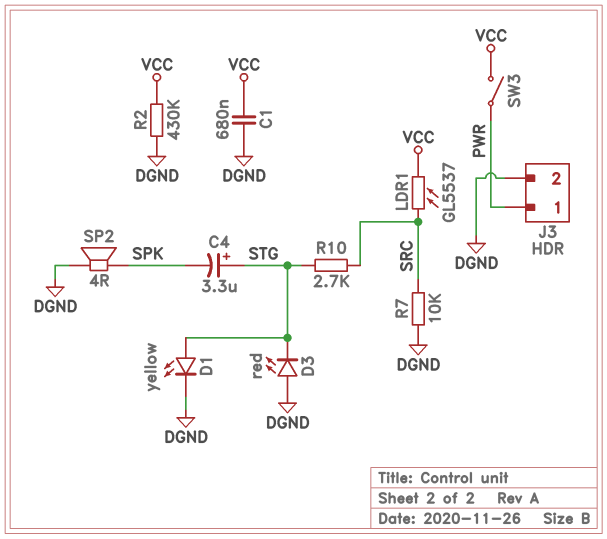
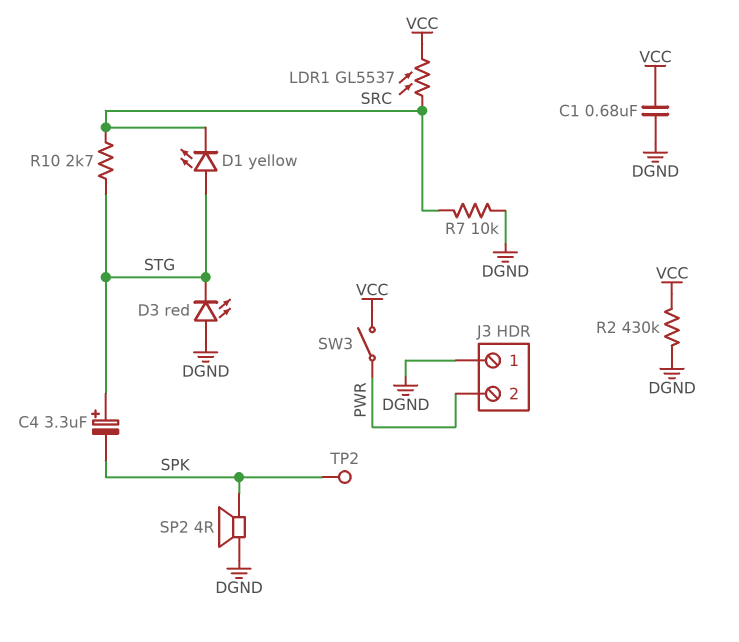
D1: LED yellow (A STG, K DGND) -> LED yellow (A STG, K SRC)
J3 pin 1: PWR -> DGND
J3 pin 2: DGND -> PWR
TP2: none -> test point (SPK)

